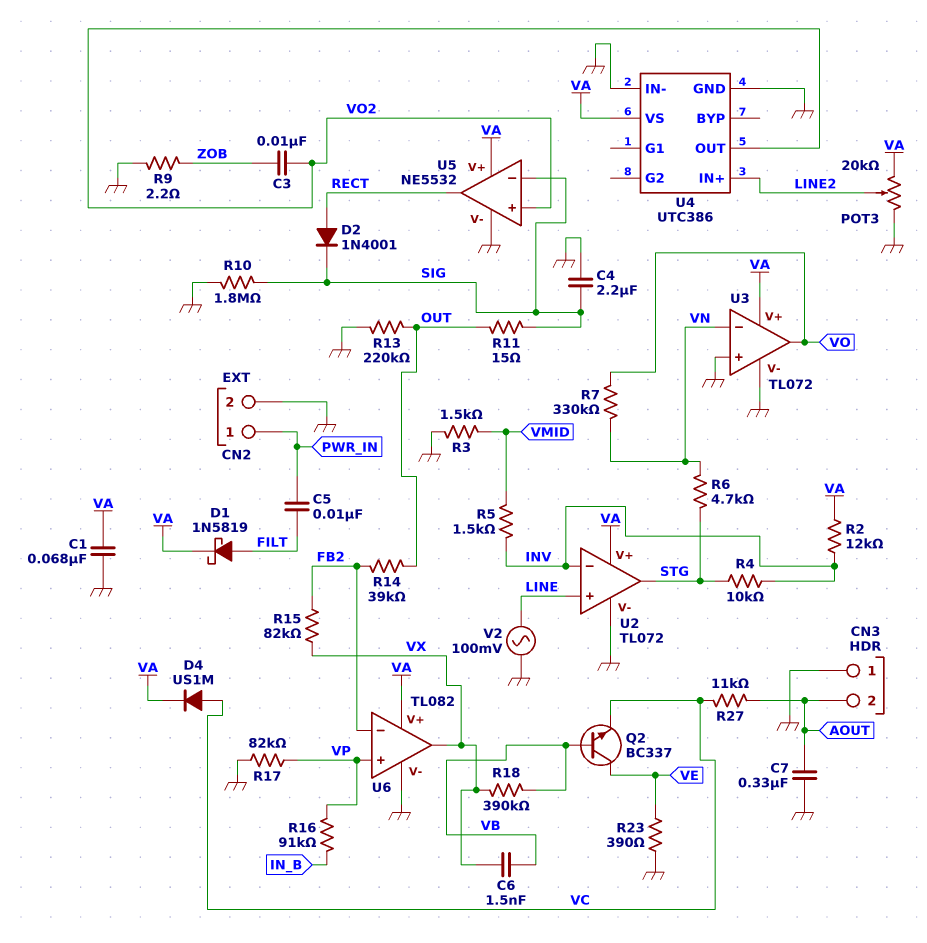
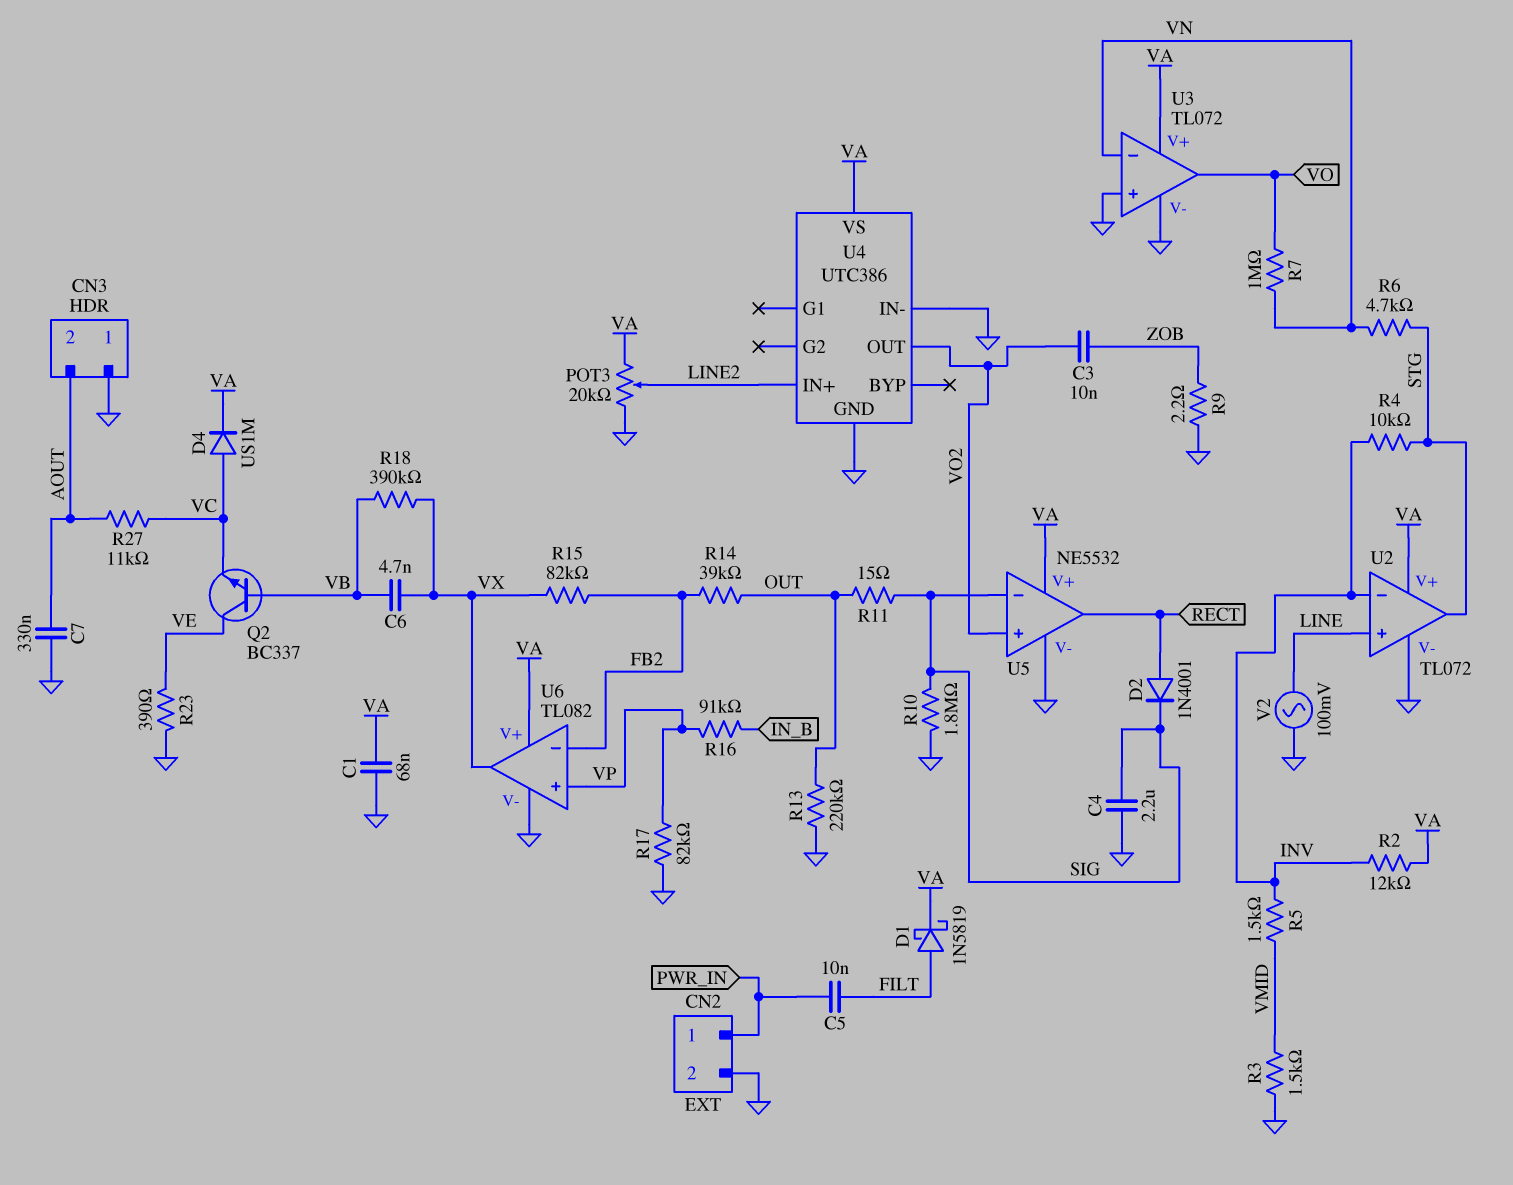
C6: 1.5nF (VB, VX) -> 4.7nF (VB, VX)
R7: 330k (VN, VO) -> 1M (VN, VO)

